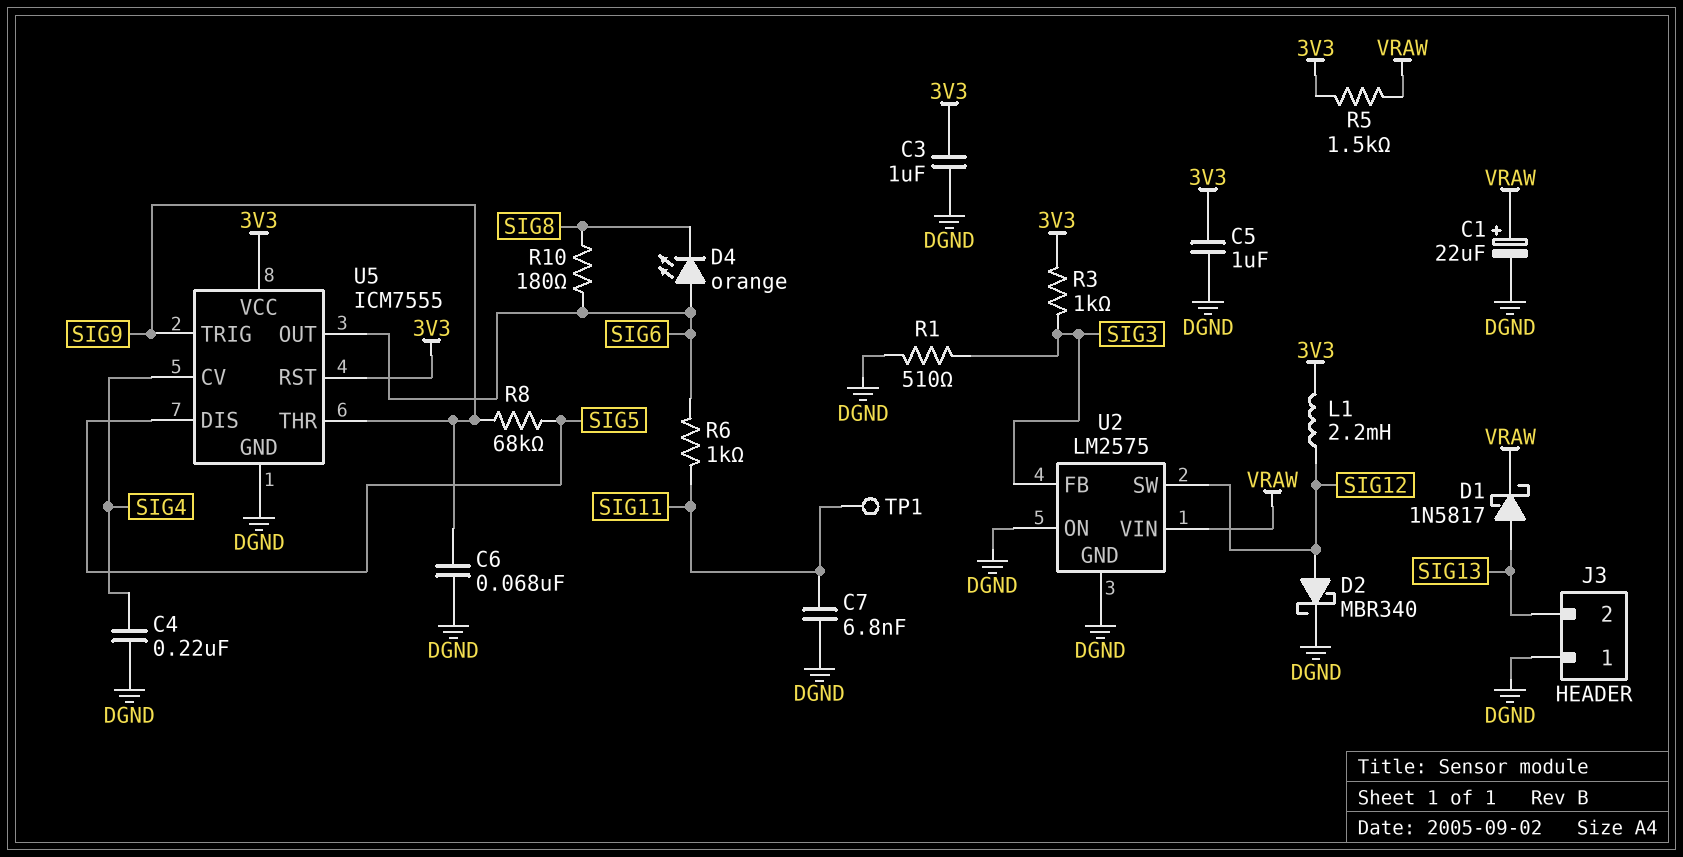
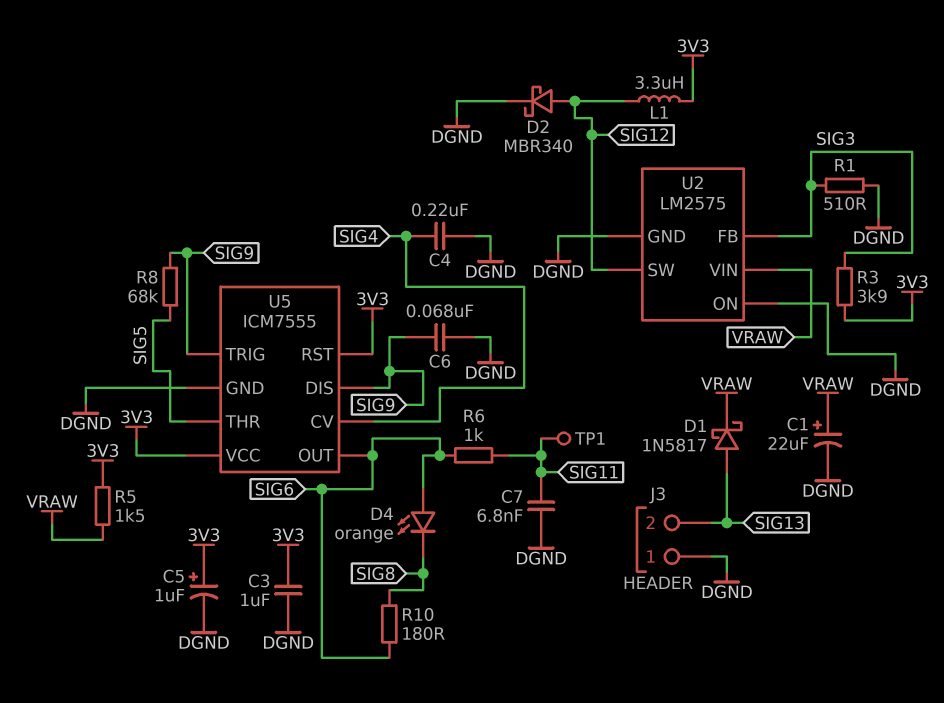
C5: 1uF (3V3, DGND) -> 1uF (plus 3V3, minus DGND)
L1: 2.2mH (3V3, SIG12) -> 3.3uH (3V3, SIG12)
R3: 1k (3V3, SIG3) -> 3.9k (3V3, SIG3)
U5 pin DIS: SIG5 -> SIG9
U5 pin THR: SIG9 -> SIG5

